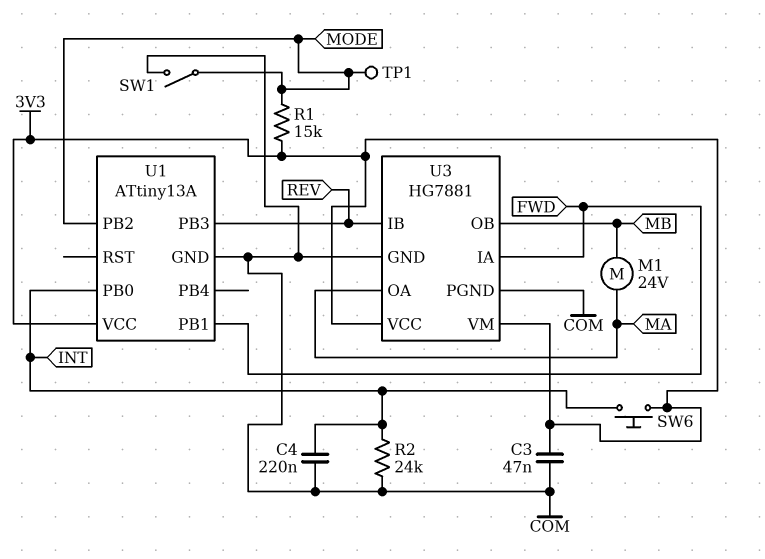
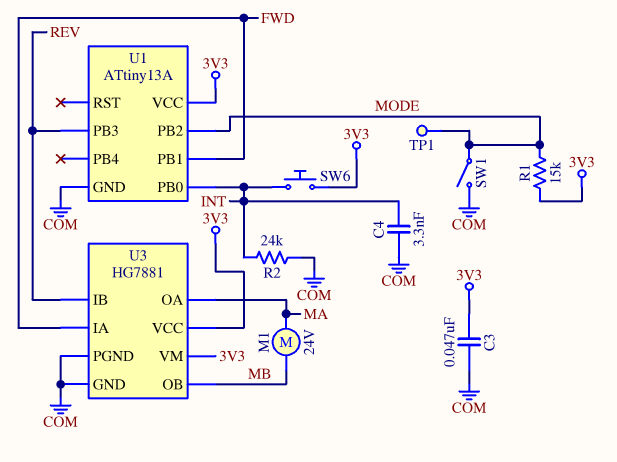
C4: 220nF (COM, INT) -> 3.3nF (COM, INT)

